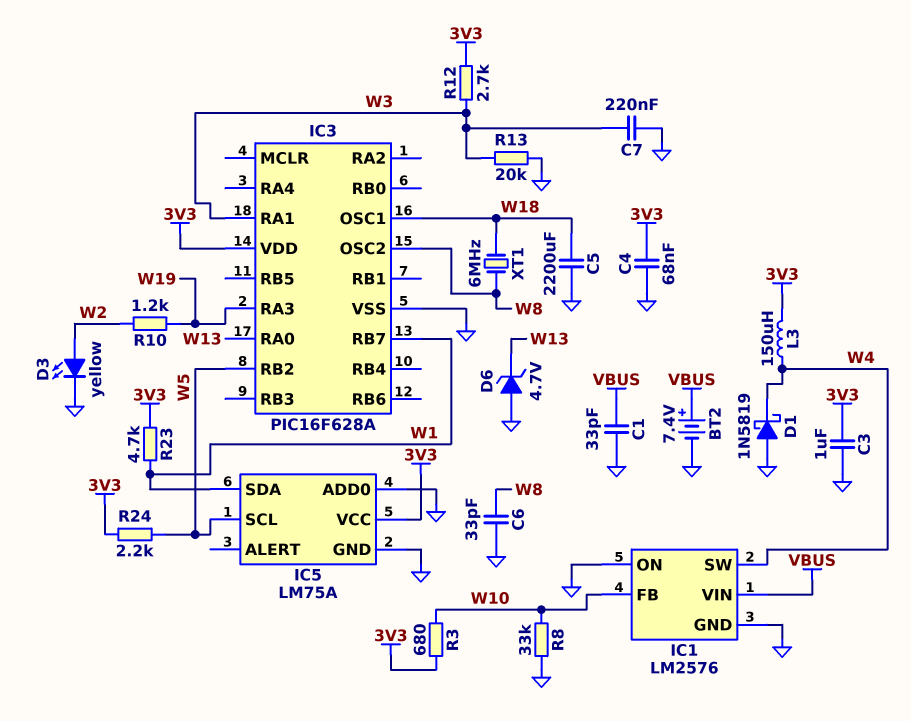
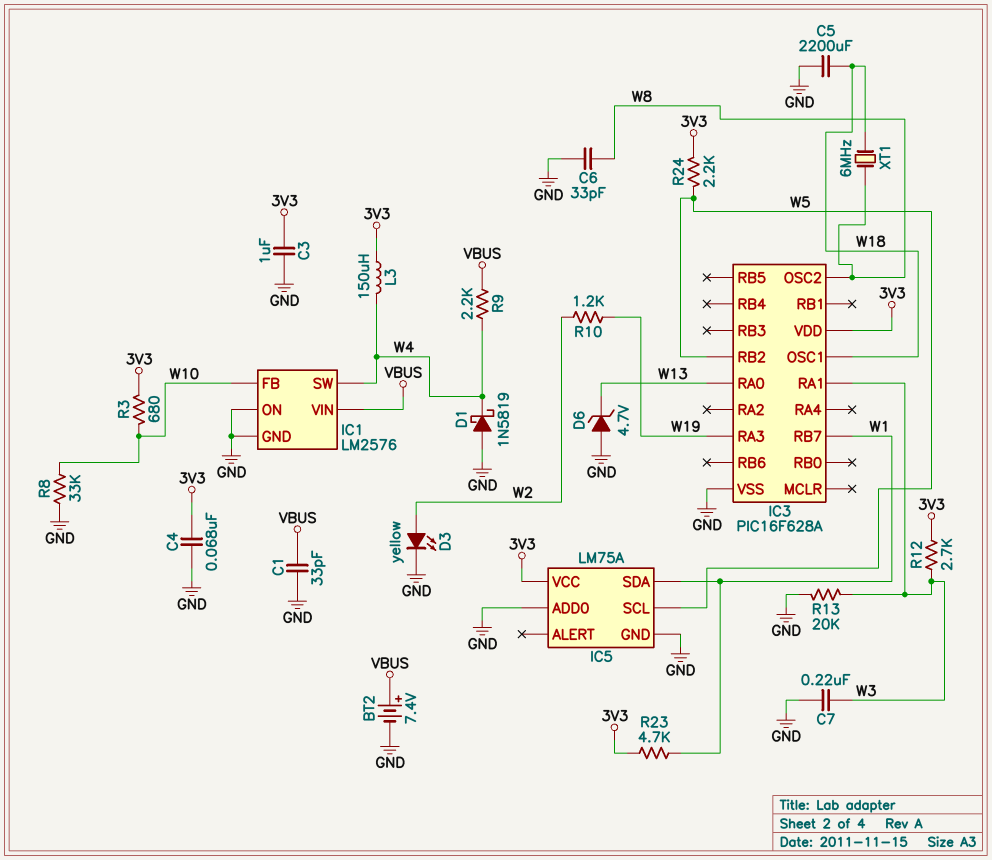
R9: none -> 2.2k (VBUS, W4)

